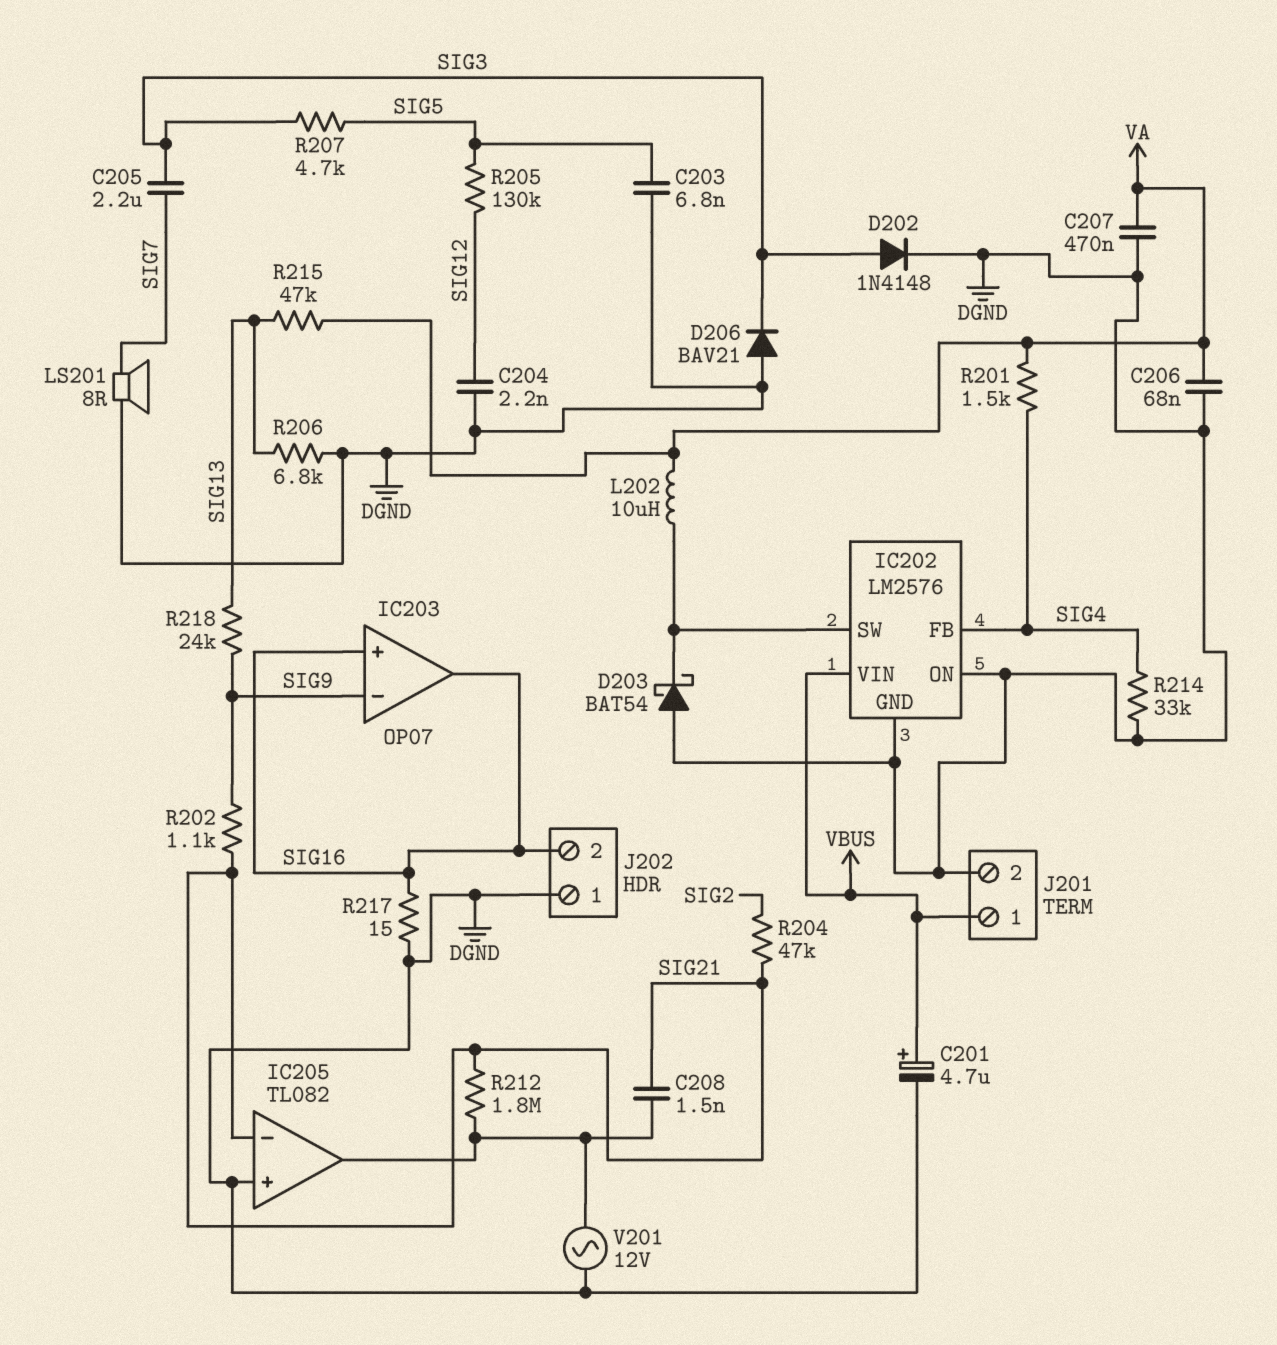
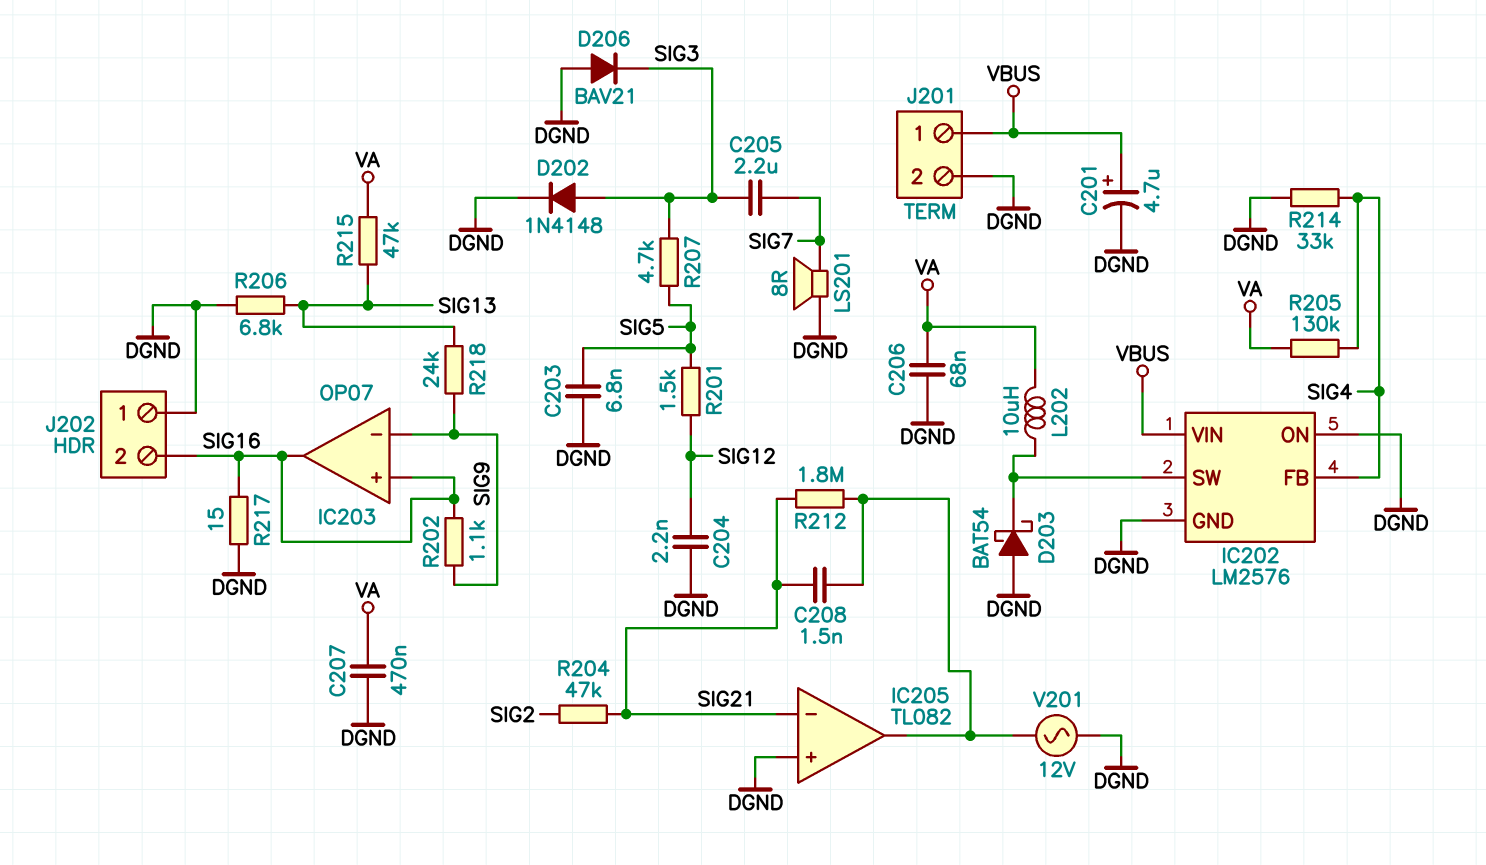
R201: 1.5k (SIG4, VA) -> 1.5k (SIG5, SIG12)
R202: 1.1k (SIG9, SIG21) -> 1.1k (SIG9, SIG16)
R205: 130k (SIG5, SIG12) -> 130k (SIG4, VA)

